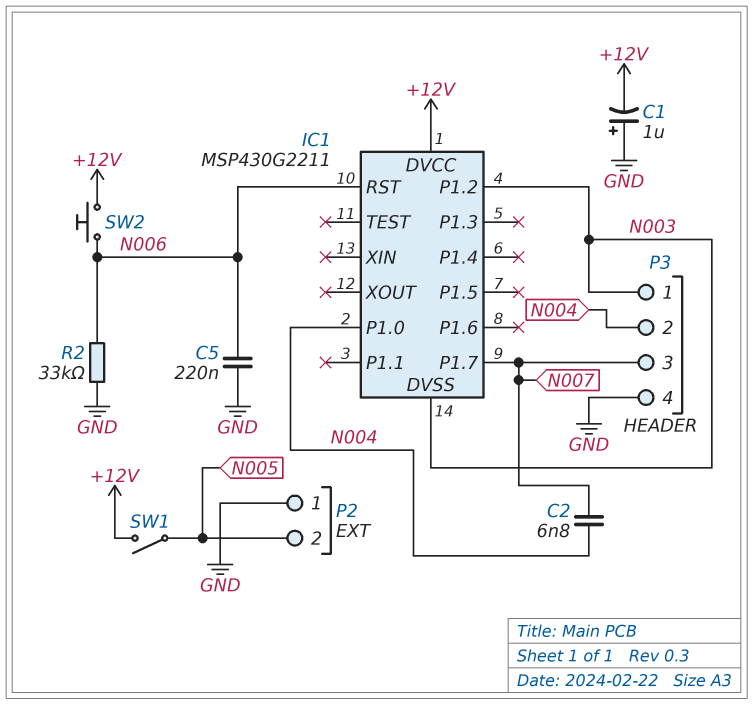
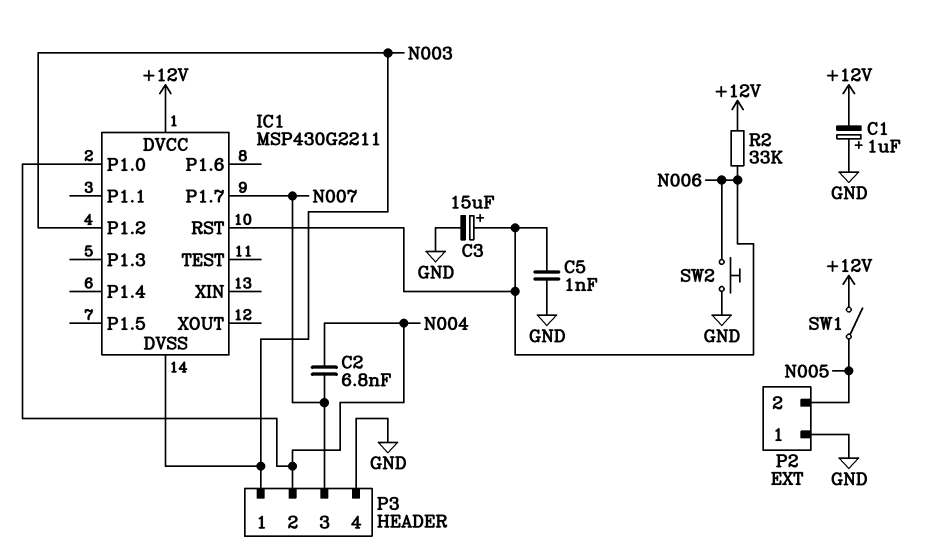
C3: none -> 15uF (plus N006, minus GND)
C5: 220nF (GND, N006) -> 1nF (GND, N006)
R2: 33k (GND, N006) -> 33k (+12V, N006)
SW2: button (+12V, N006) -> button (GND, N006)

